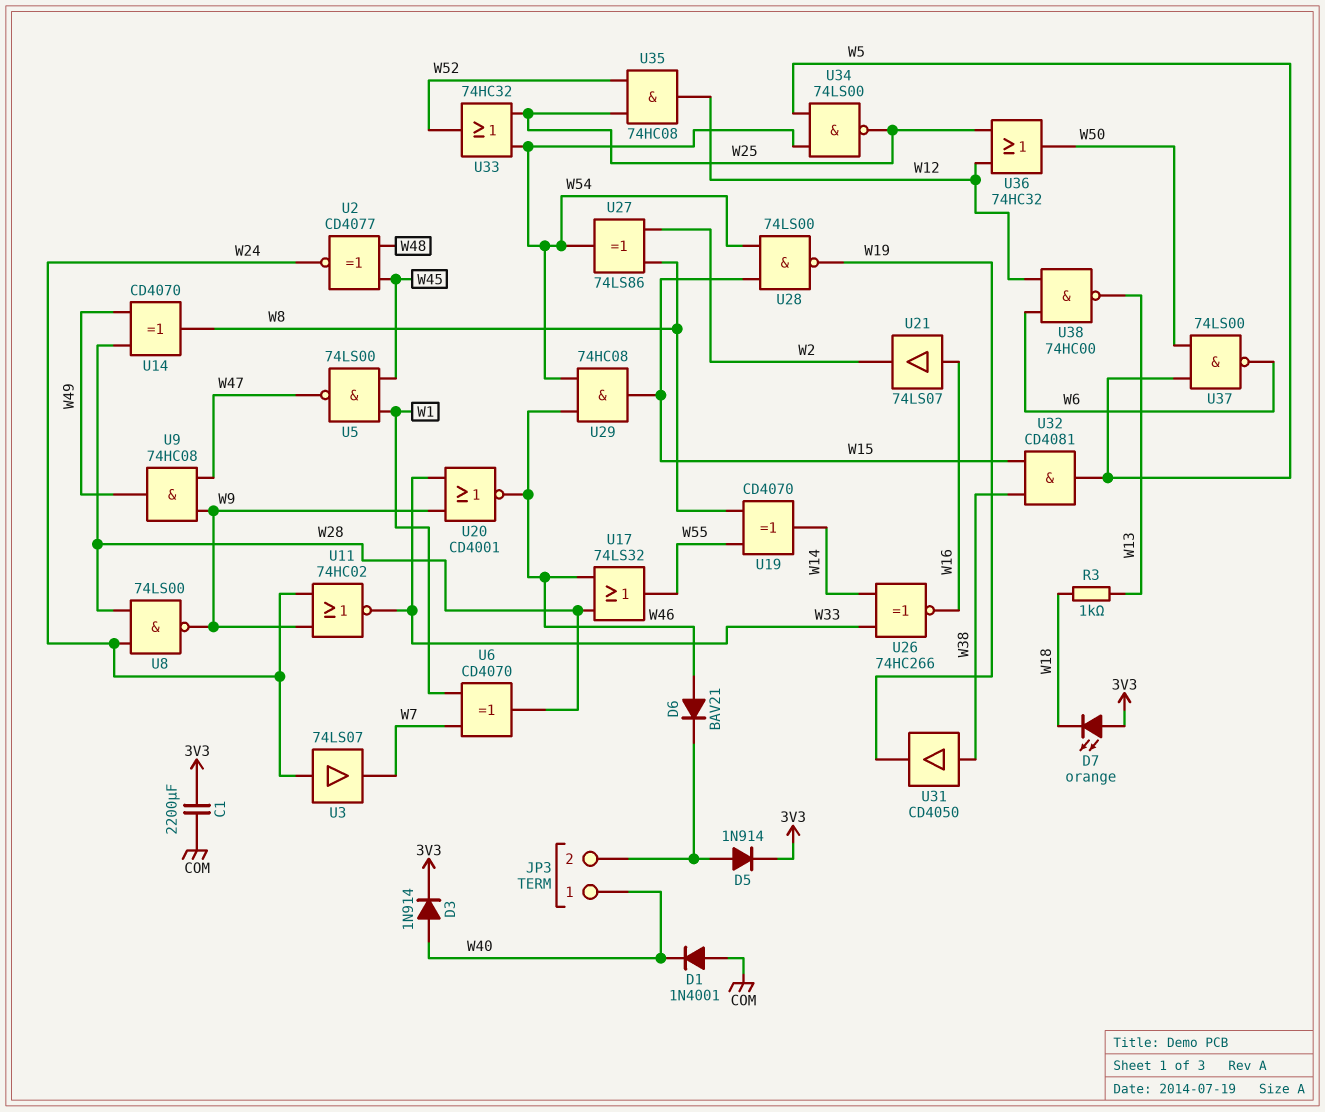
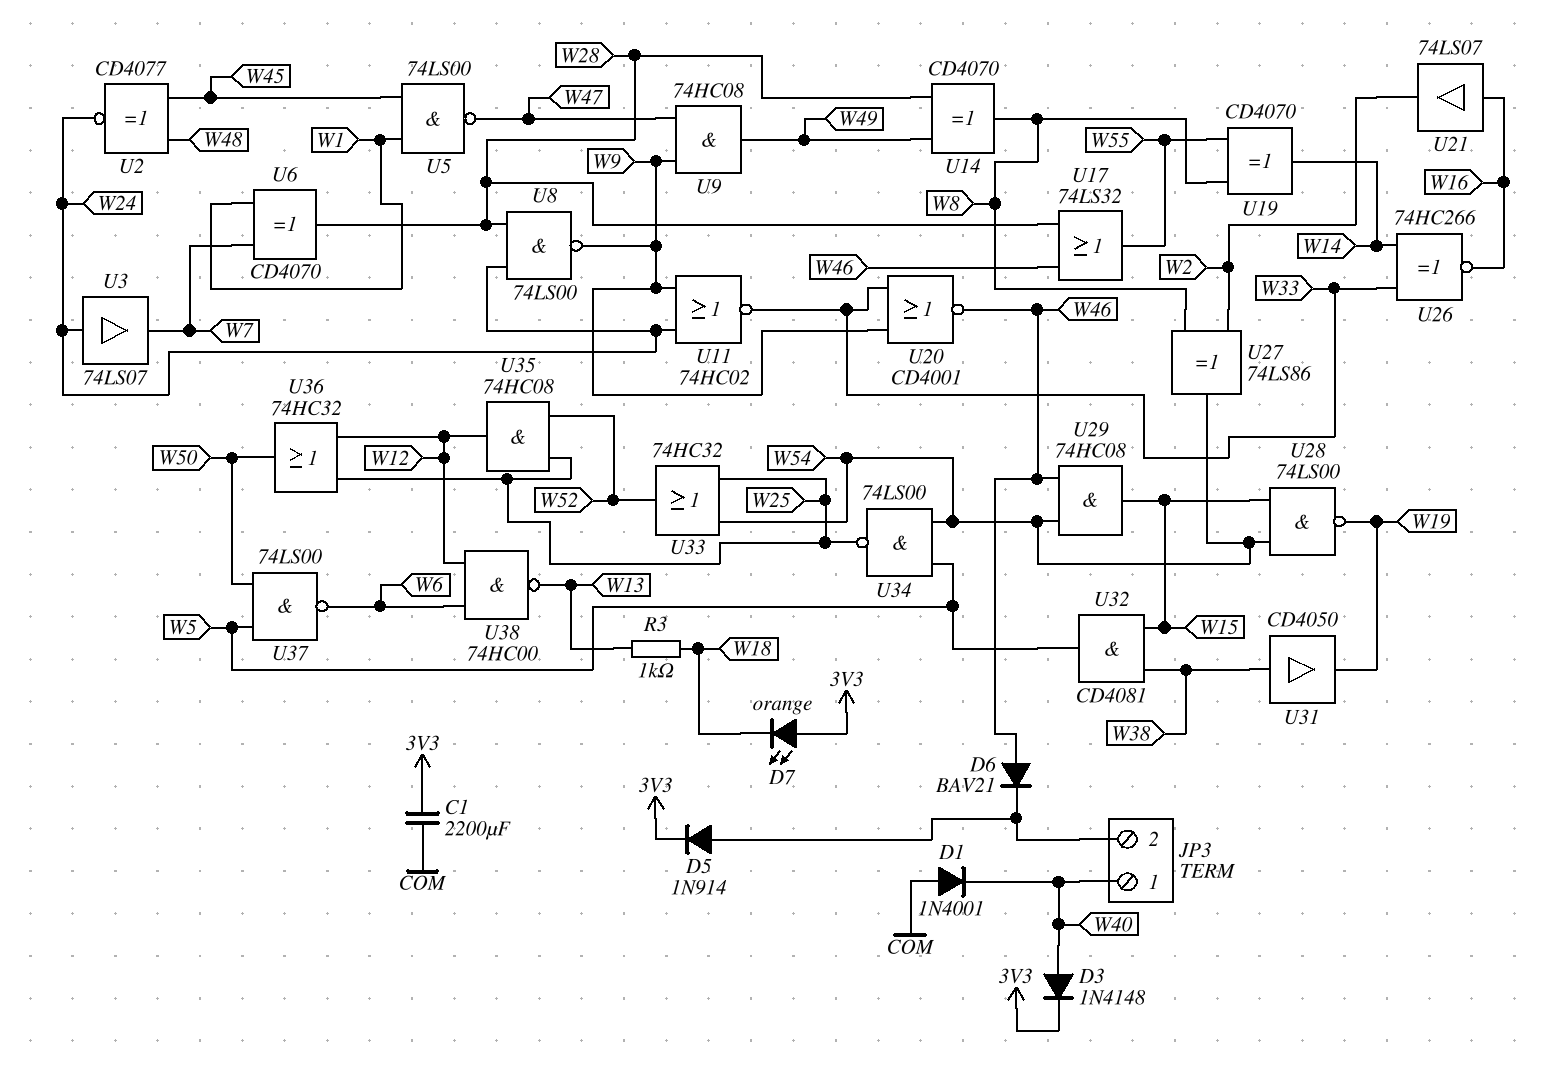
D3: diode 1N914 (A W40, K 3V3) -> diode 1N4148 (A W40, K 3V3)

